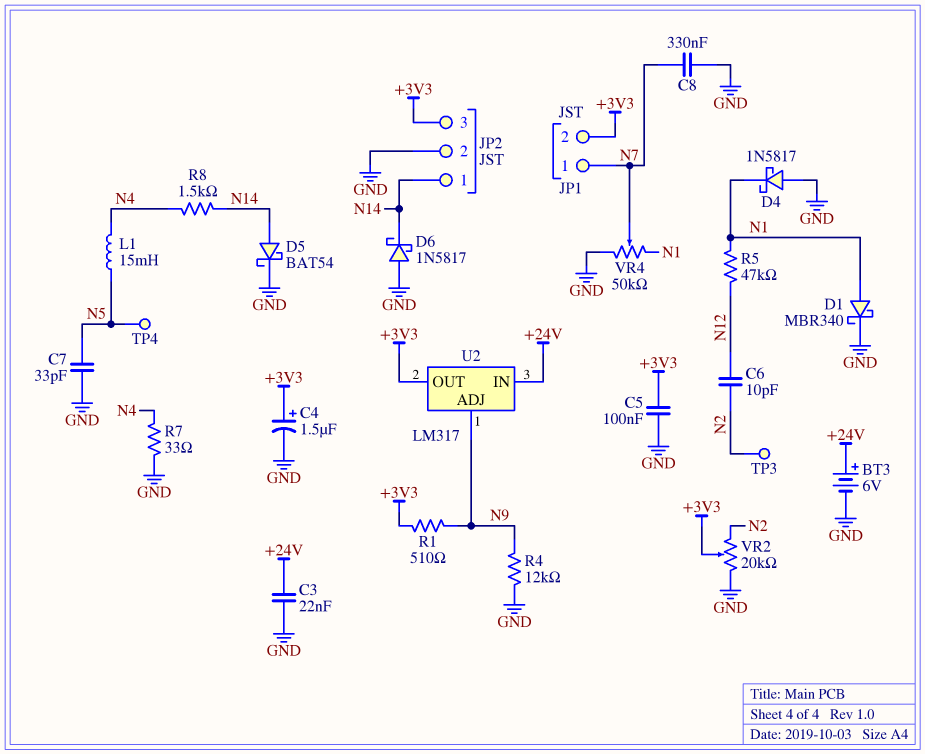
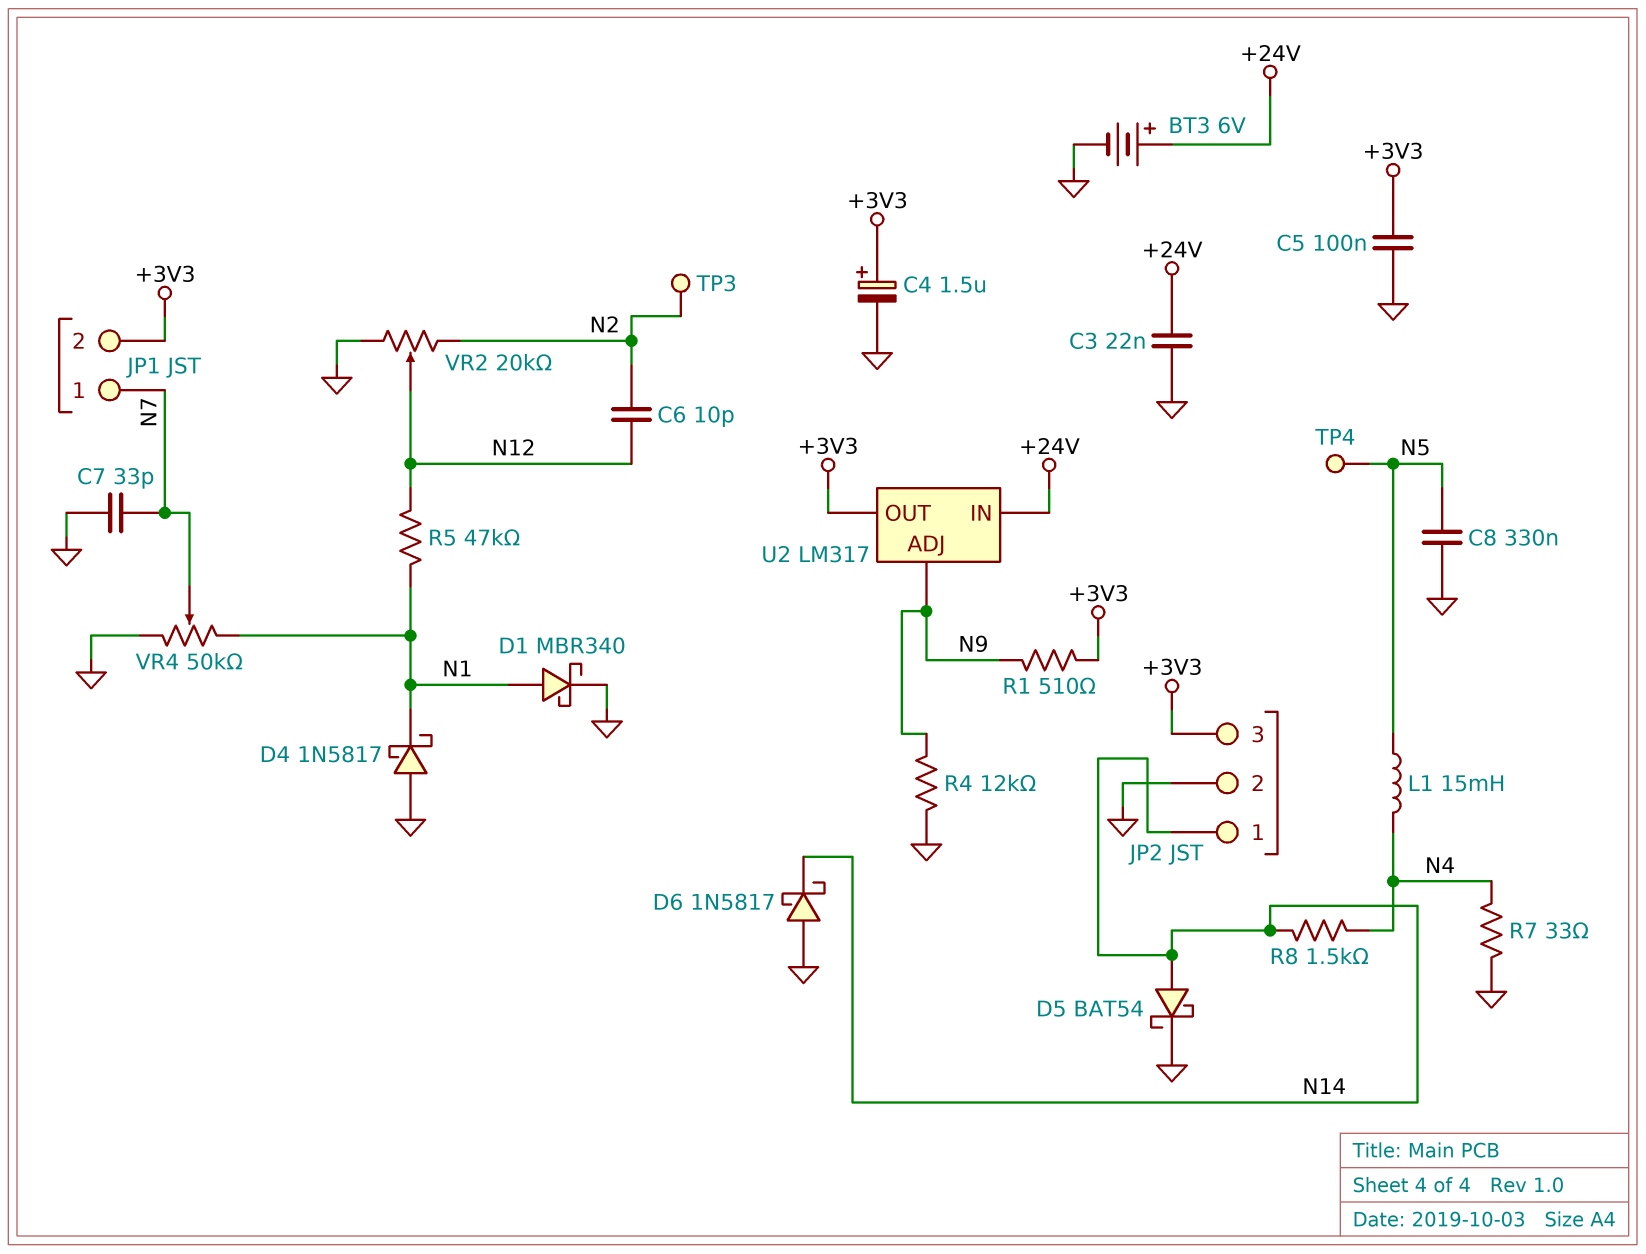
C7: 33pF (GND, N5) -> 33pF (GND, N7)
C8: 330nF (GND, N7) -> 330nF (GND, N5)
VR2: 20k (GND, N2, wiper +3V3) -> 20k (GND, N2, wiper N12)

